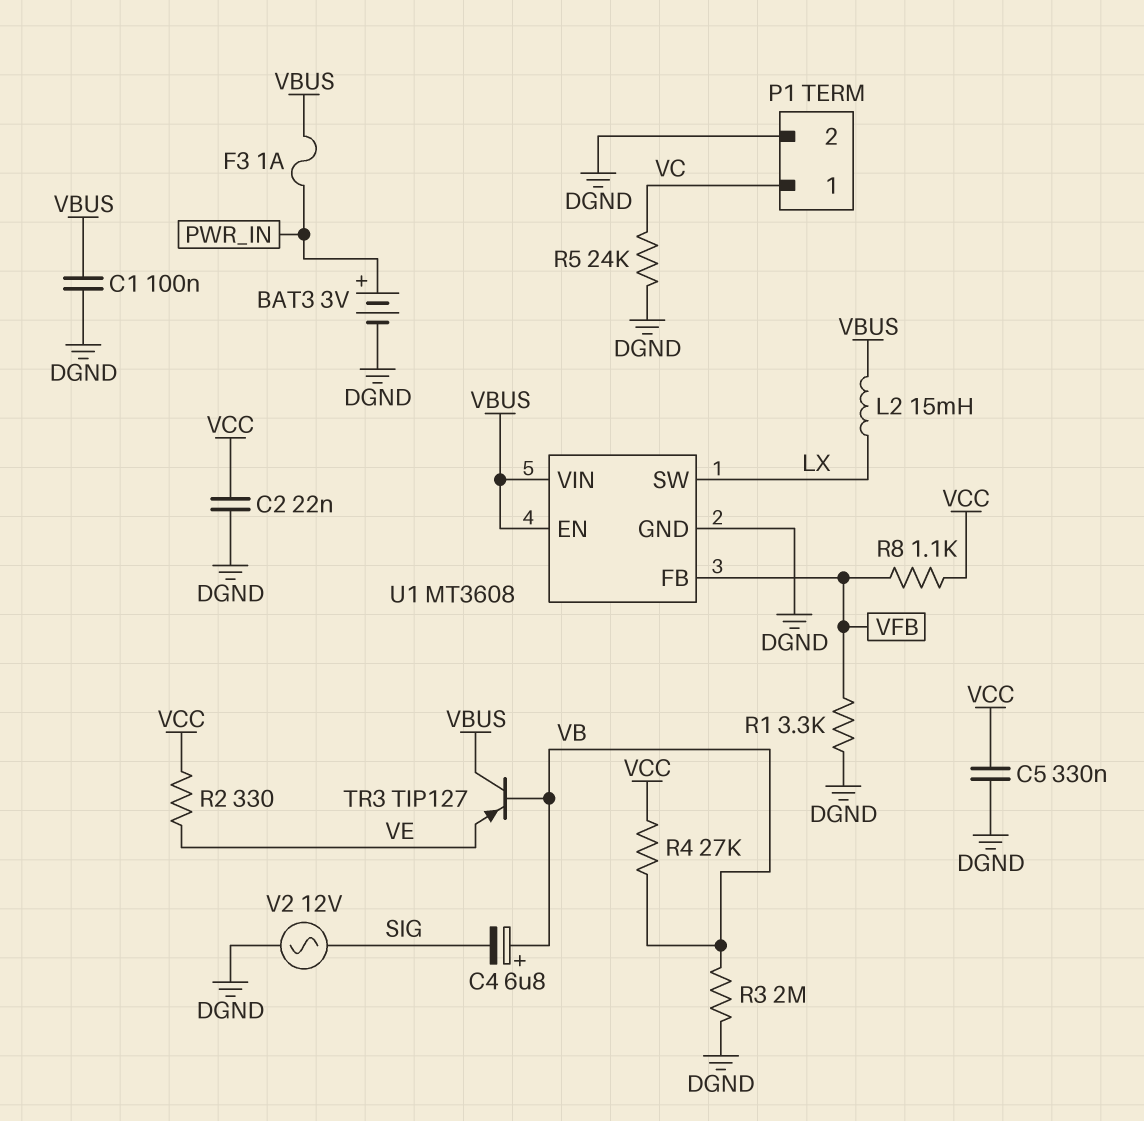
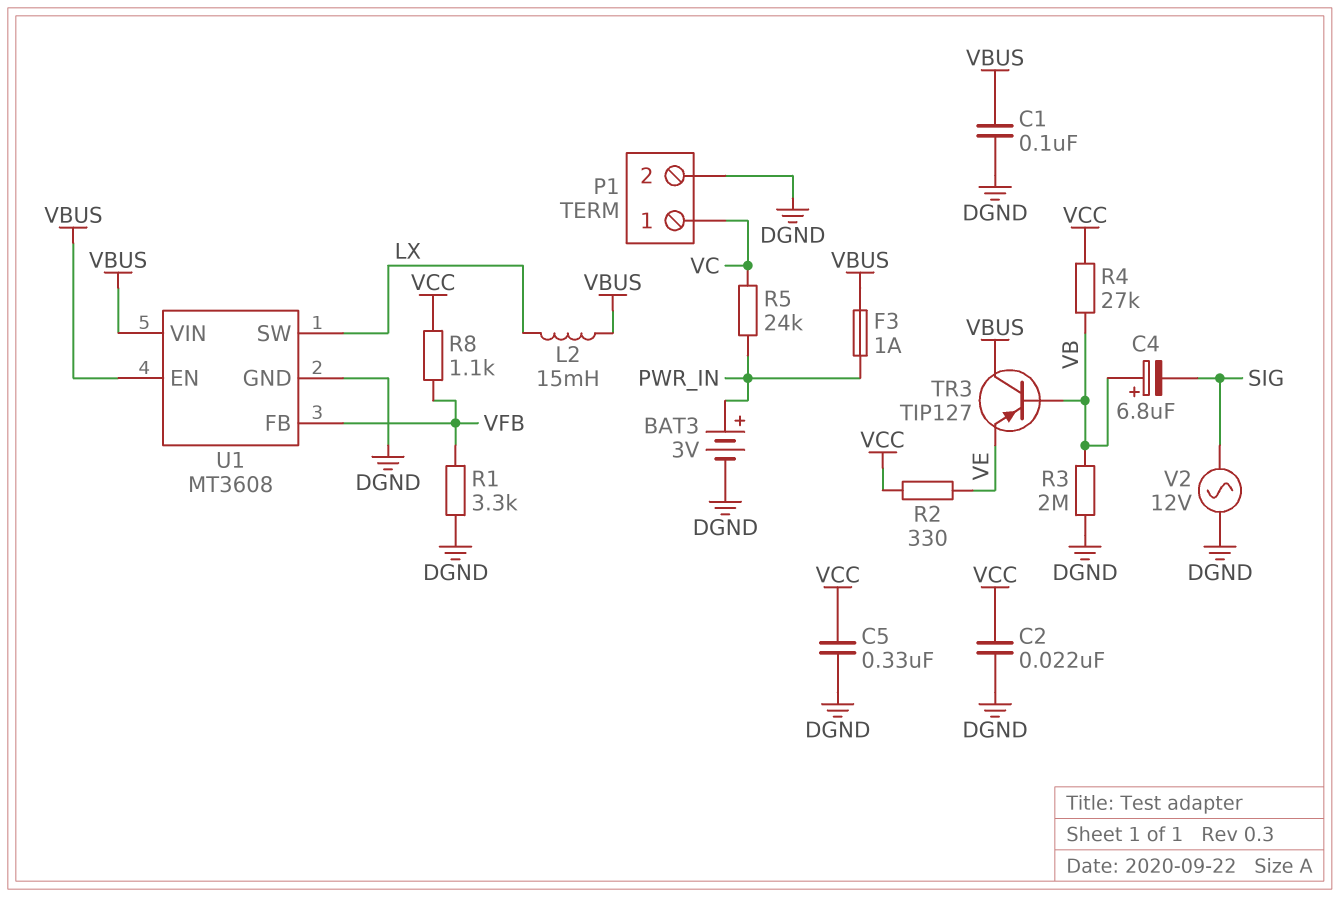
R5: 24k (DGND, VC) -> 24k (PWR_IN, VC)

